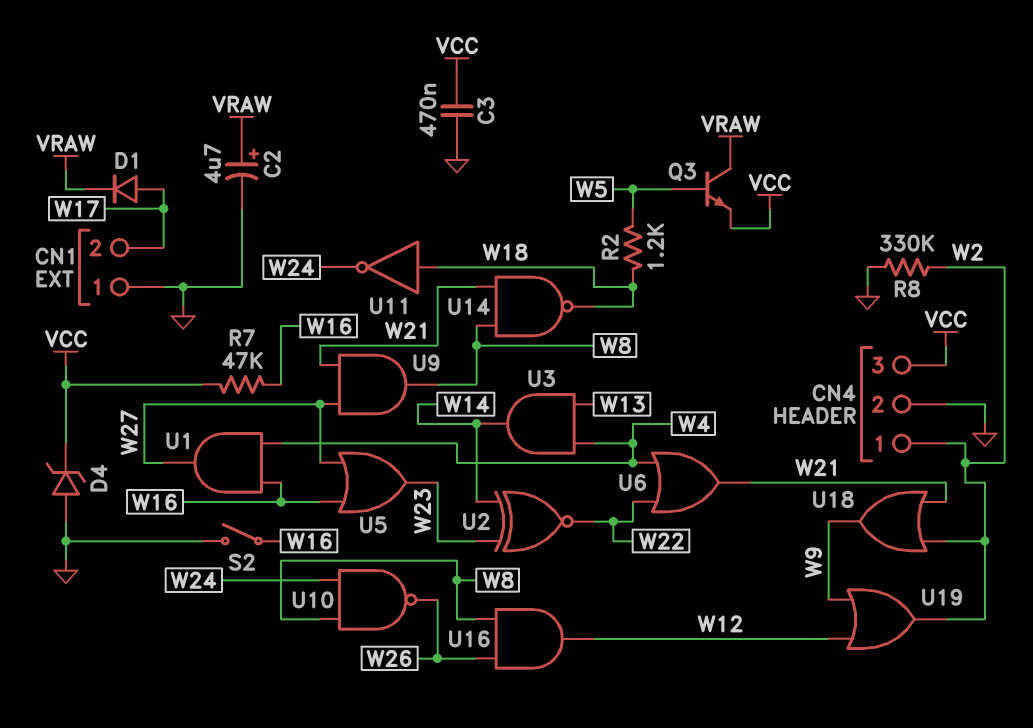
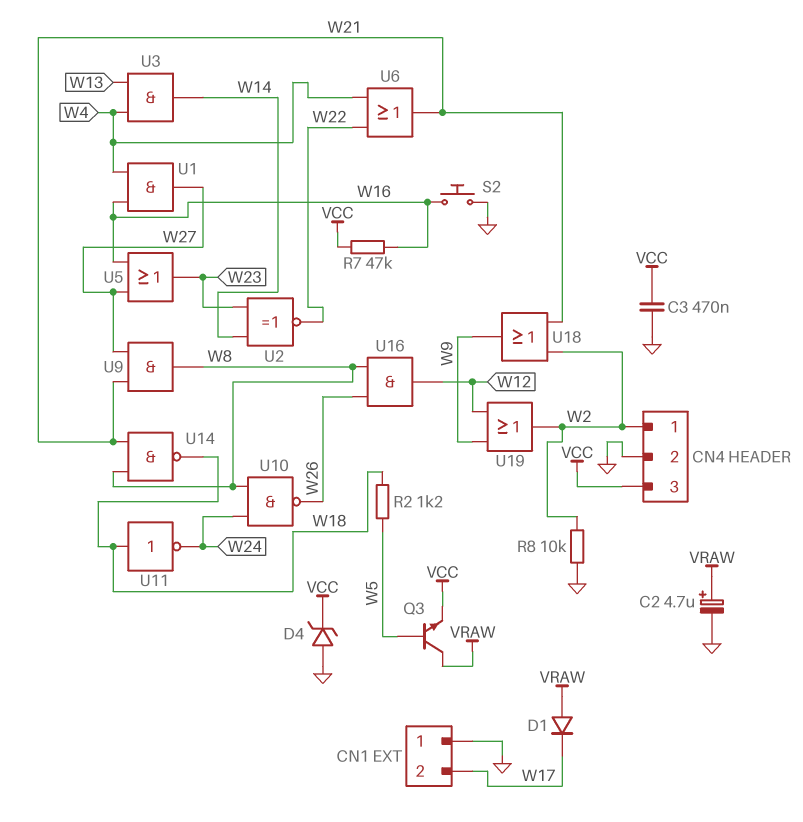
D1: diode (A W17, K VRAW) -> diode (A VRAW, K W17)
R8: 330k (GND, W2) -> 10k (GND, W2)
S2: switch (GND, W16) -> button (GND, W16)

